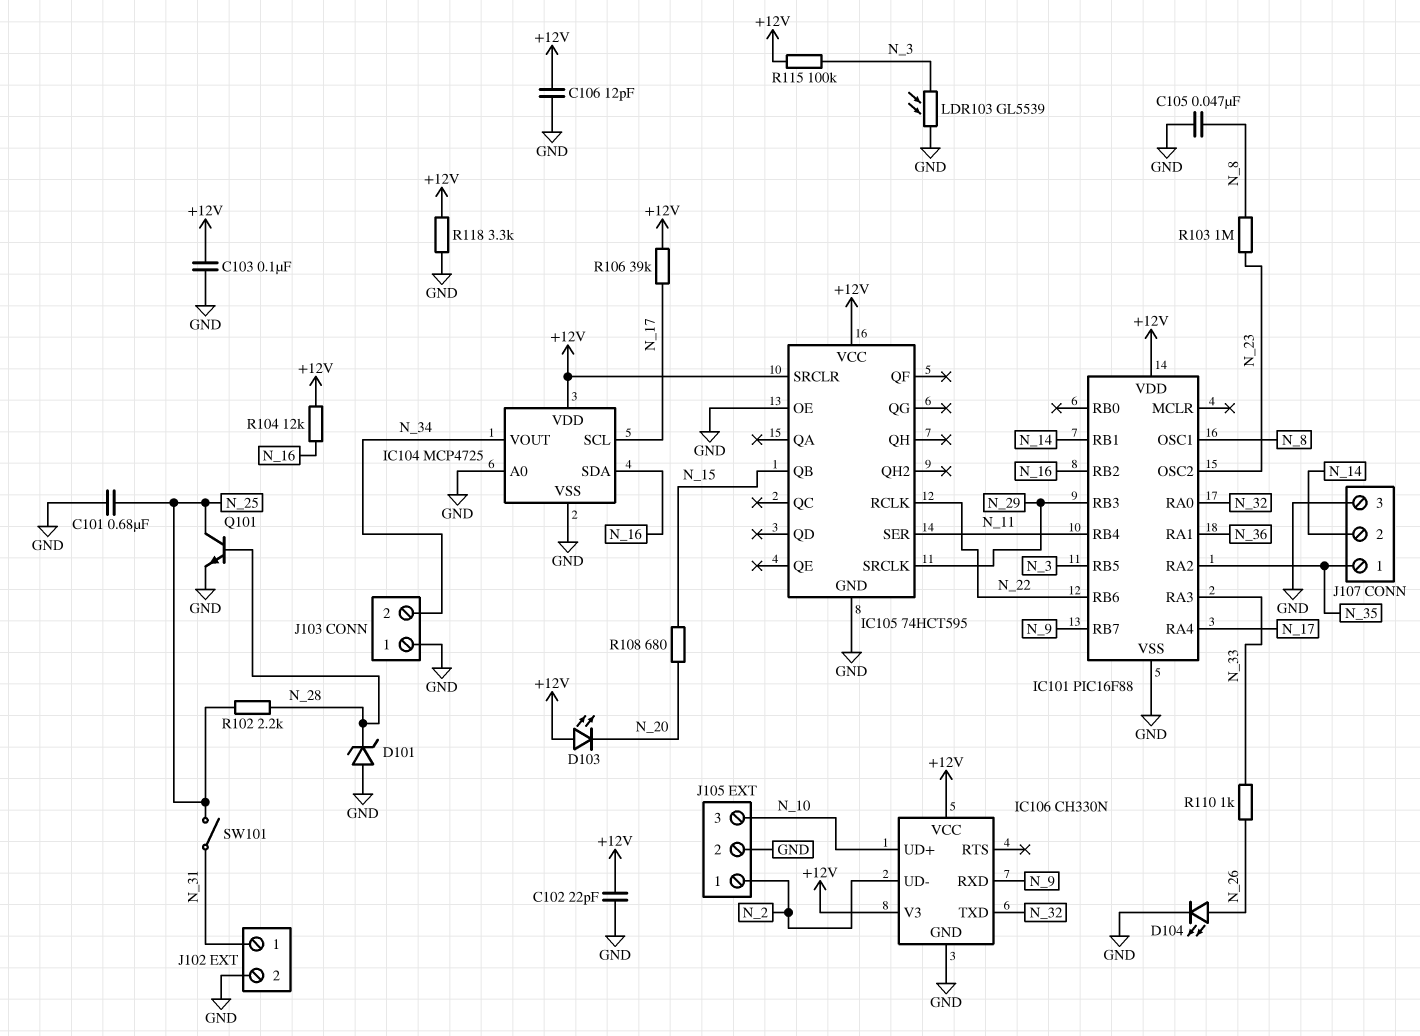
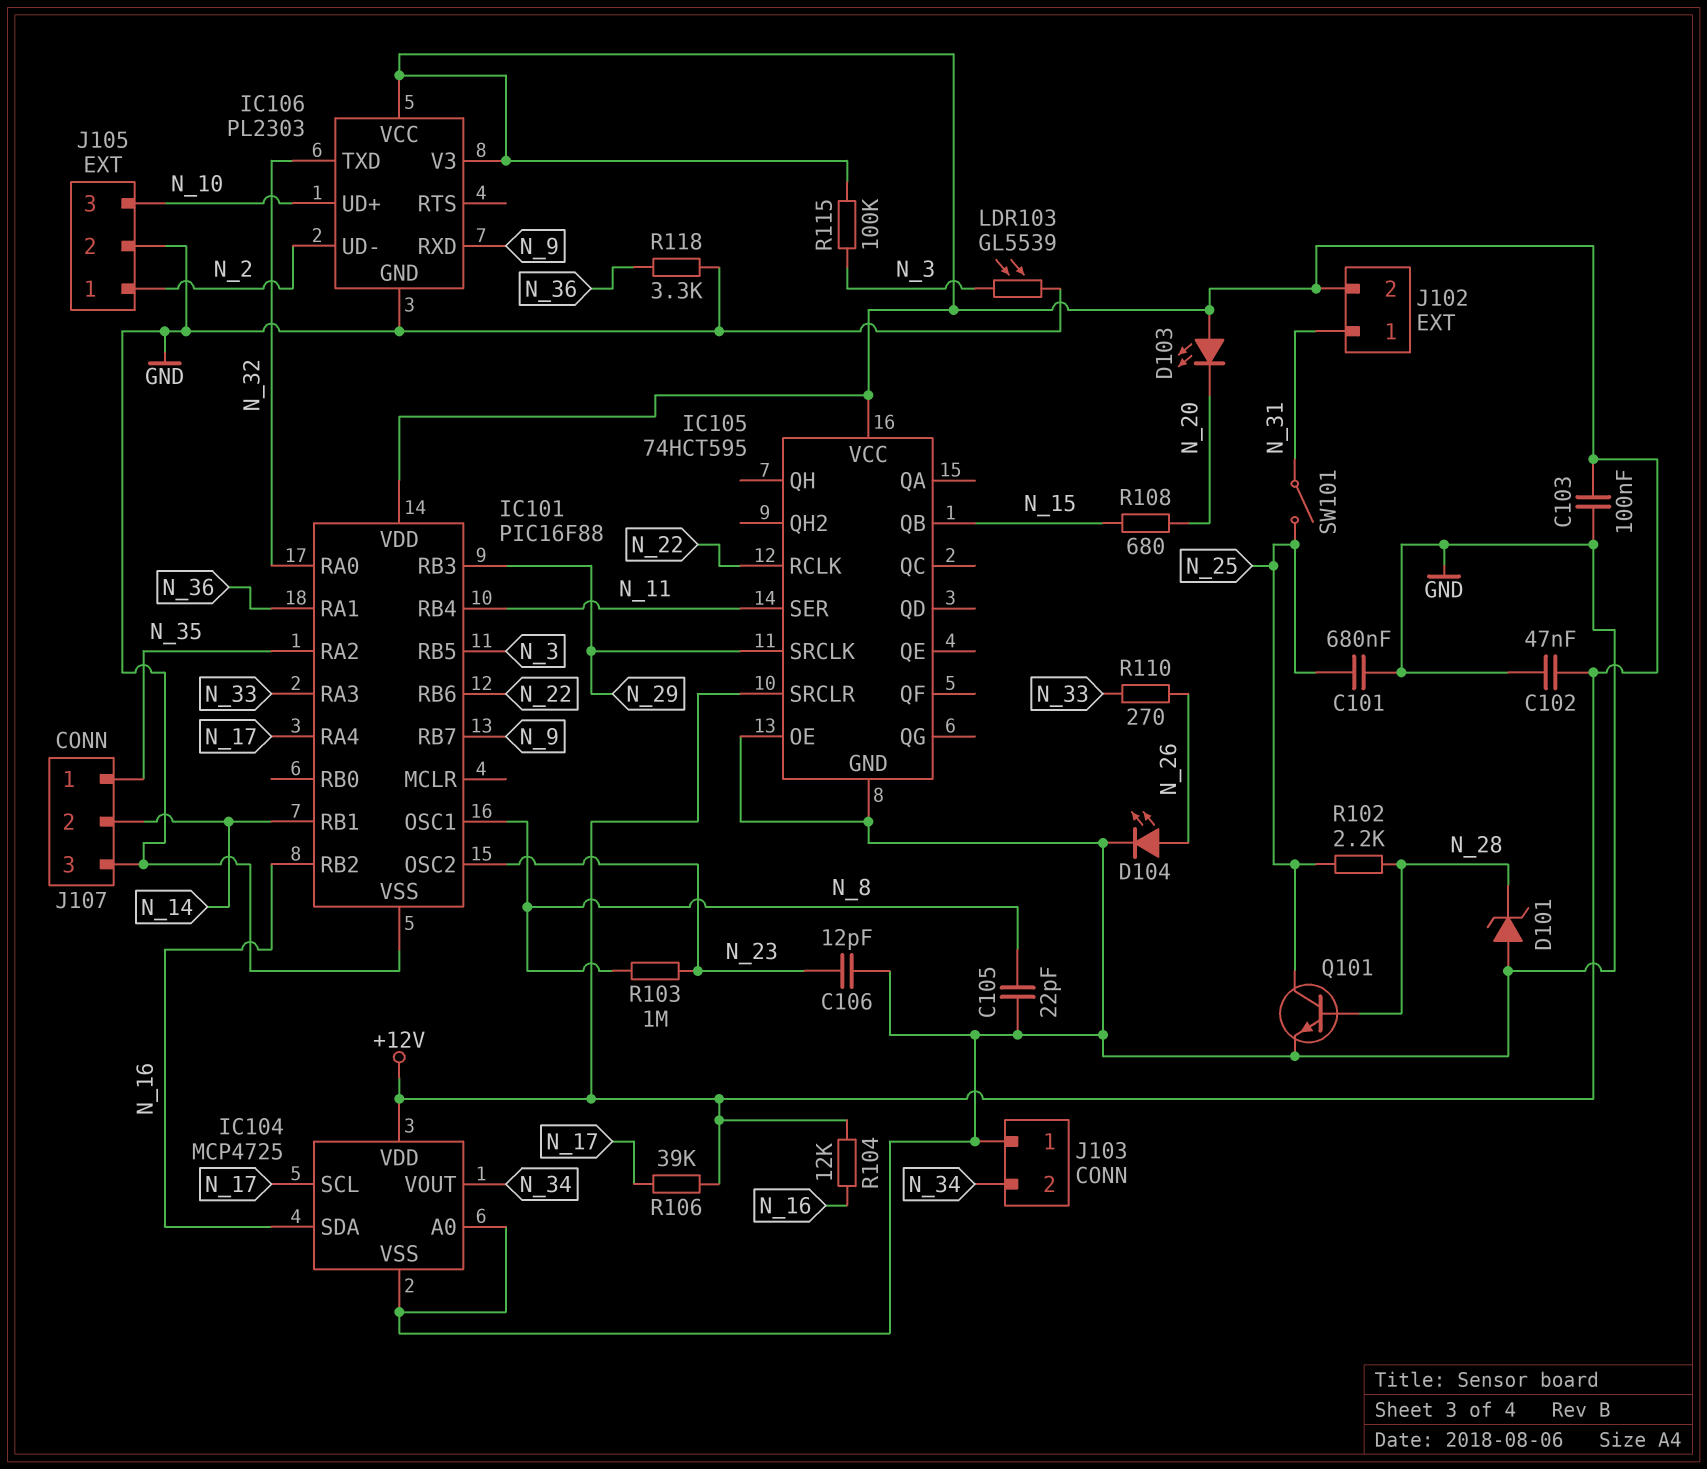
C102: 22pF (+12V, GND) -> 47nF (+12V, GND)
C105: 47nF (GND, N_8) -> 22pF (GND, N_8)
C106: 12pF (+12V, GND) -> 12pF (GND, N_23)
IC106: CH330N -> PL2303
J102 pin 2: GND -> +12V
R110: 1k (N_26, N_33) -> 270 (N_26, N_33)
R118: 3.3k (+12V, GND) -> 3.3k (GND, N_36)

